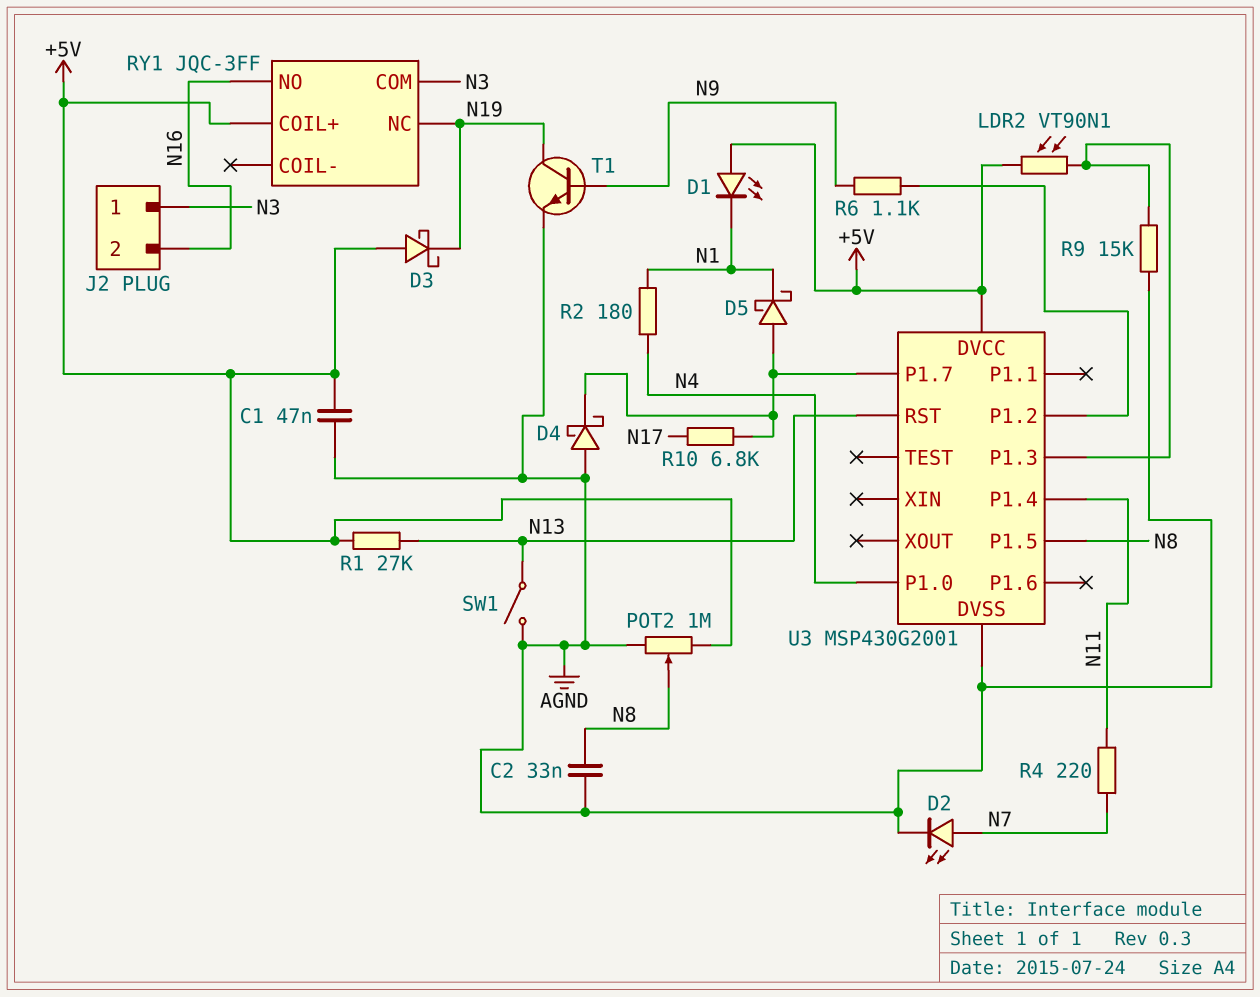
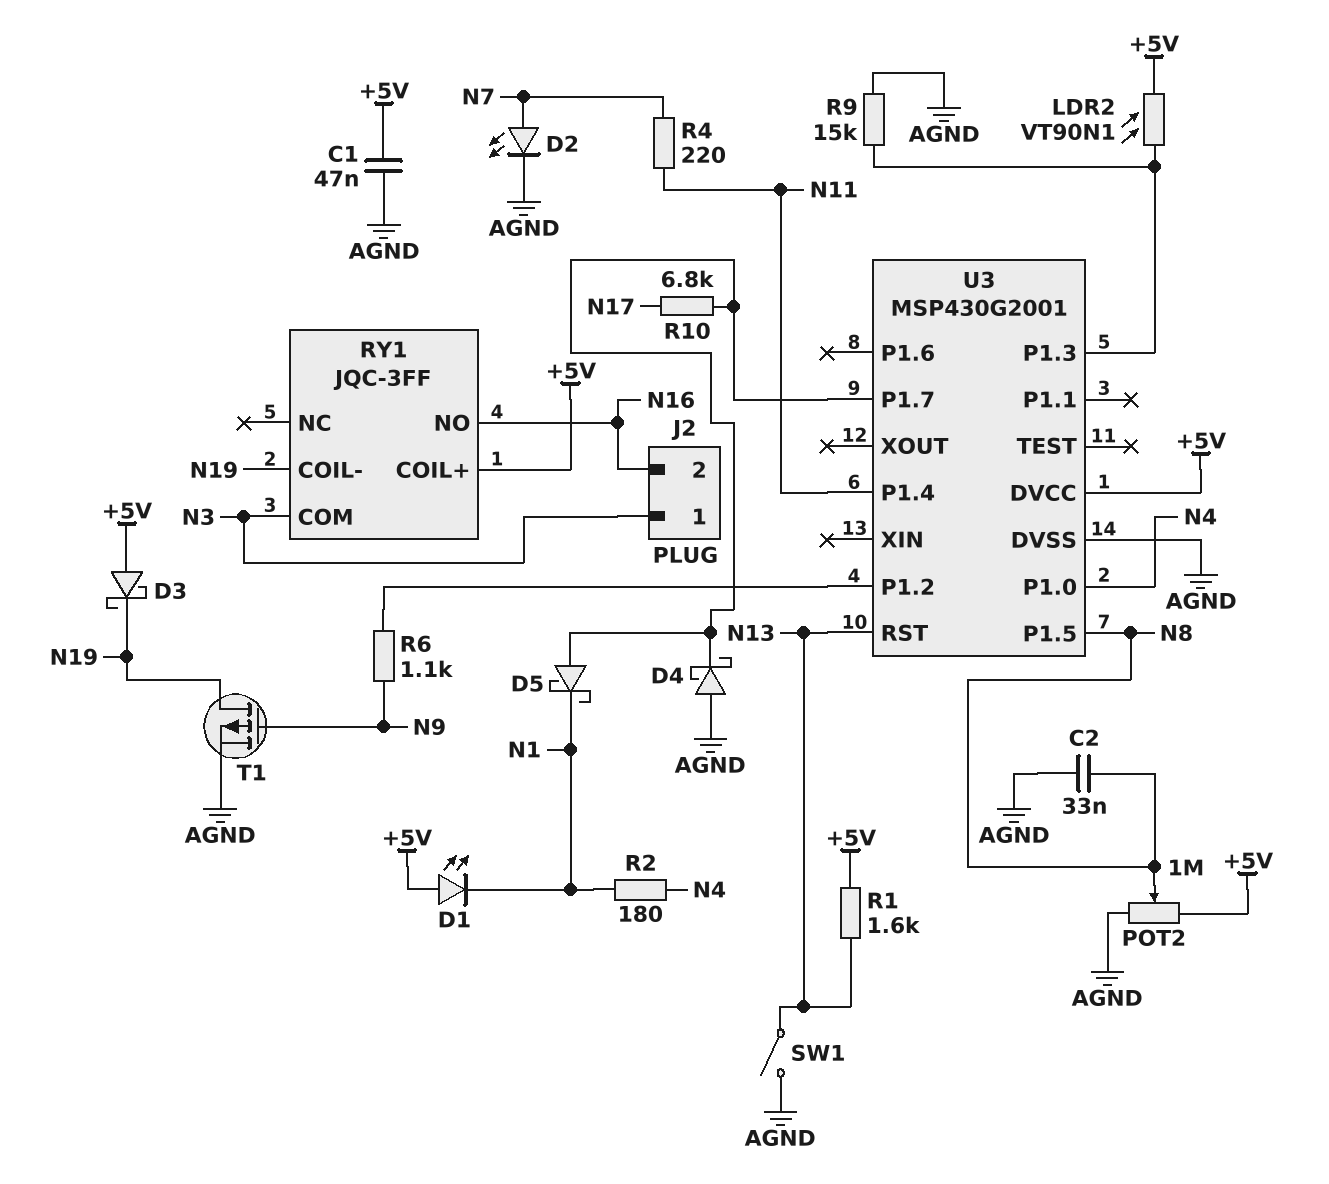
R1: 27k (+5V, N13) -> 1.6k (+5V, N13)
RY1 pin COIL-: none -> N19
RY1 pin NC: N19 -> none
T1: NPN (B N9, C N19, E AGND) -> PMOS (G N9, D N19, S AGND)

